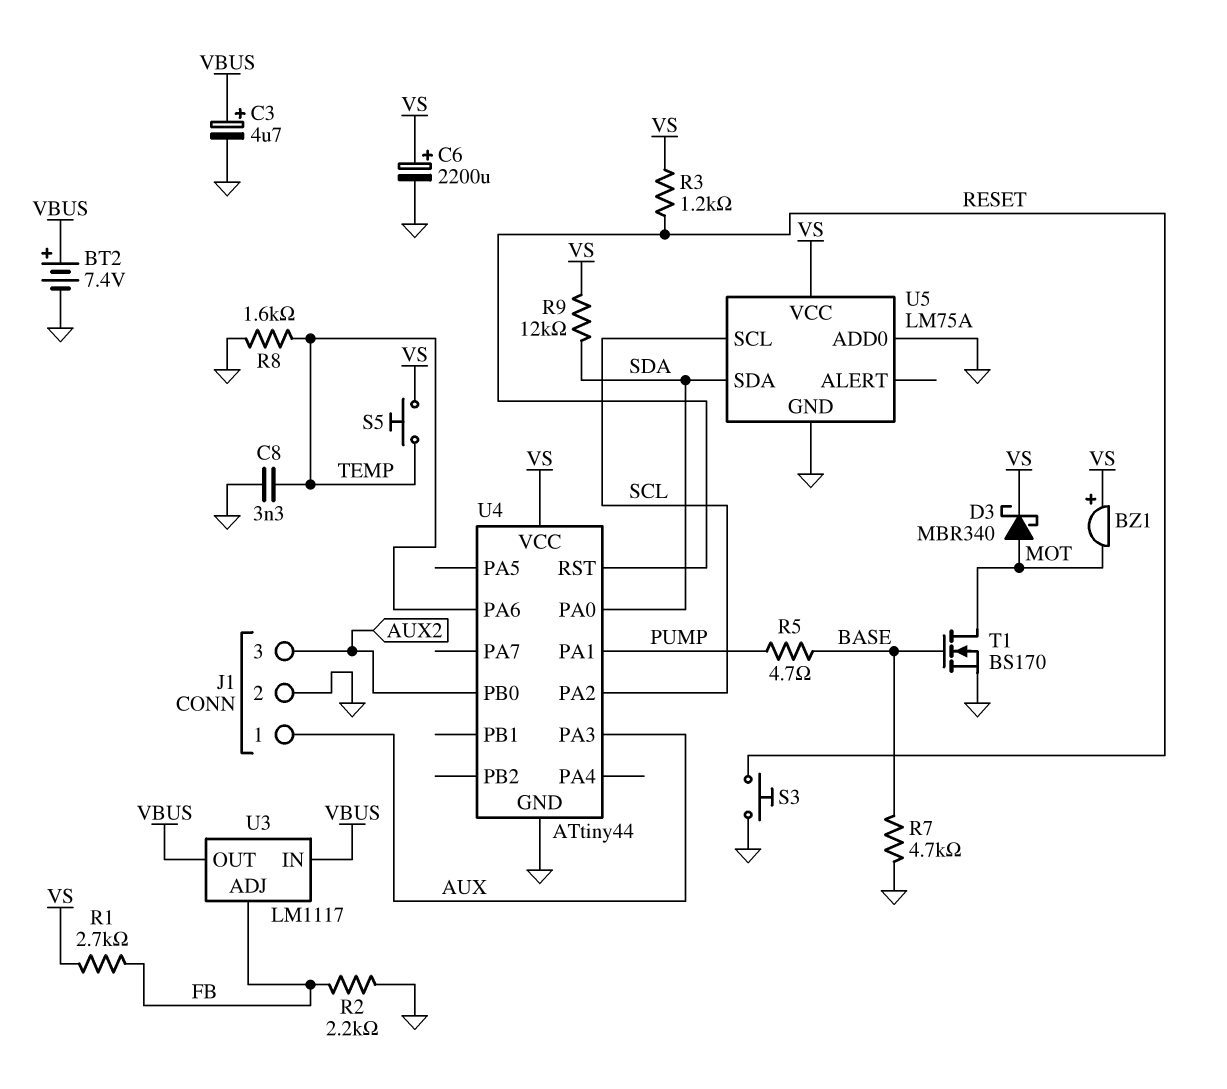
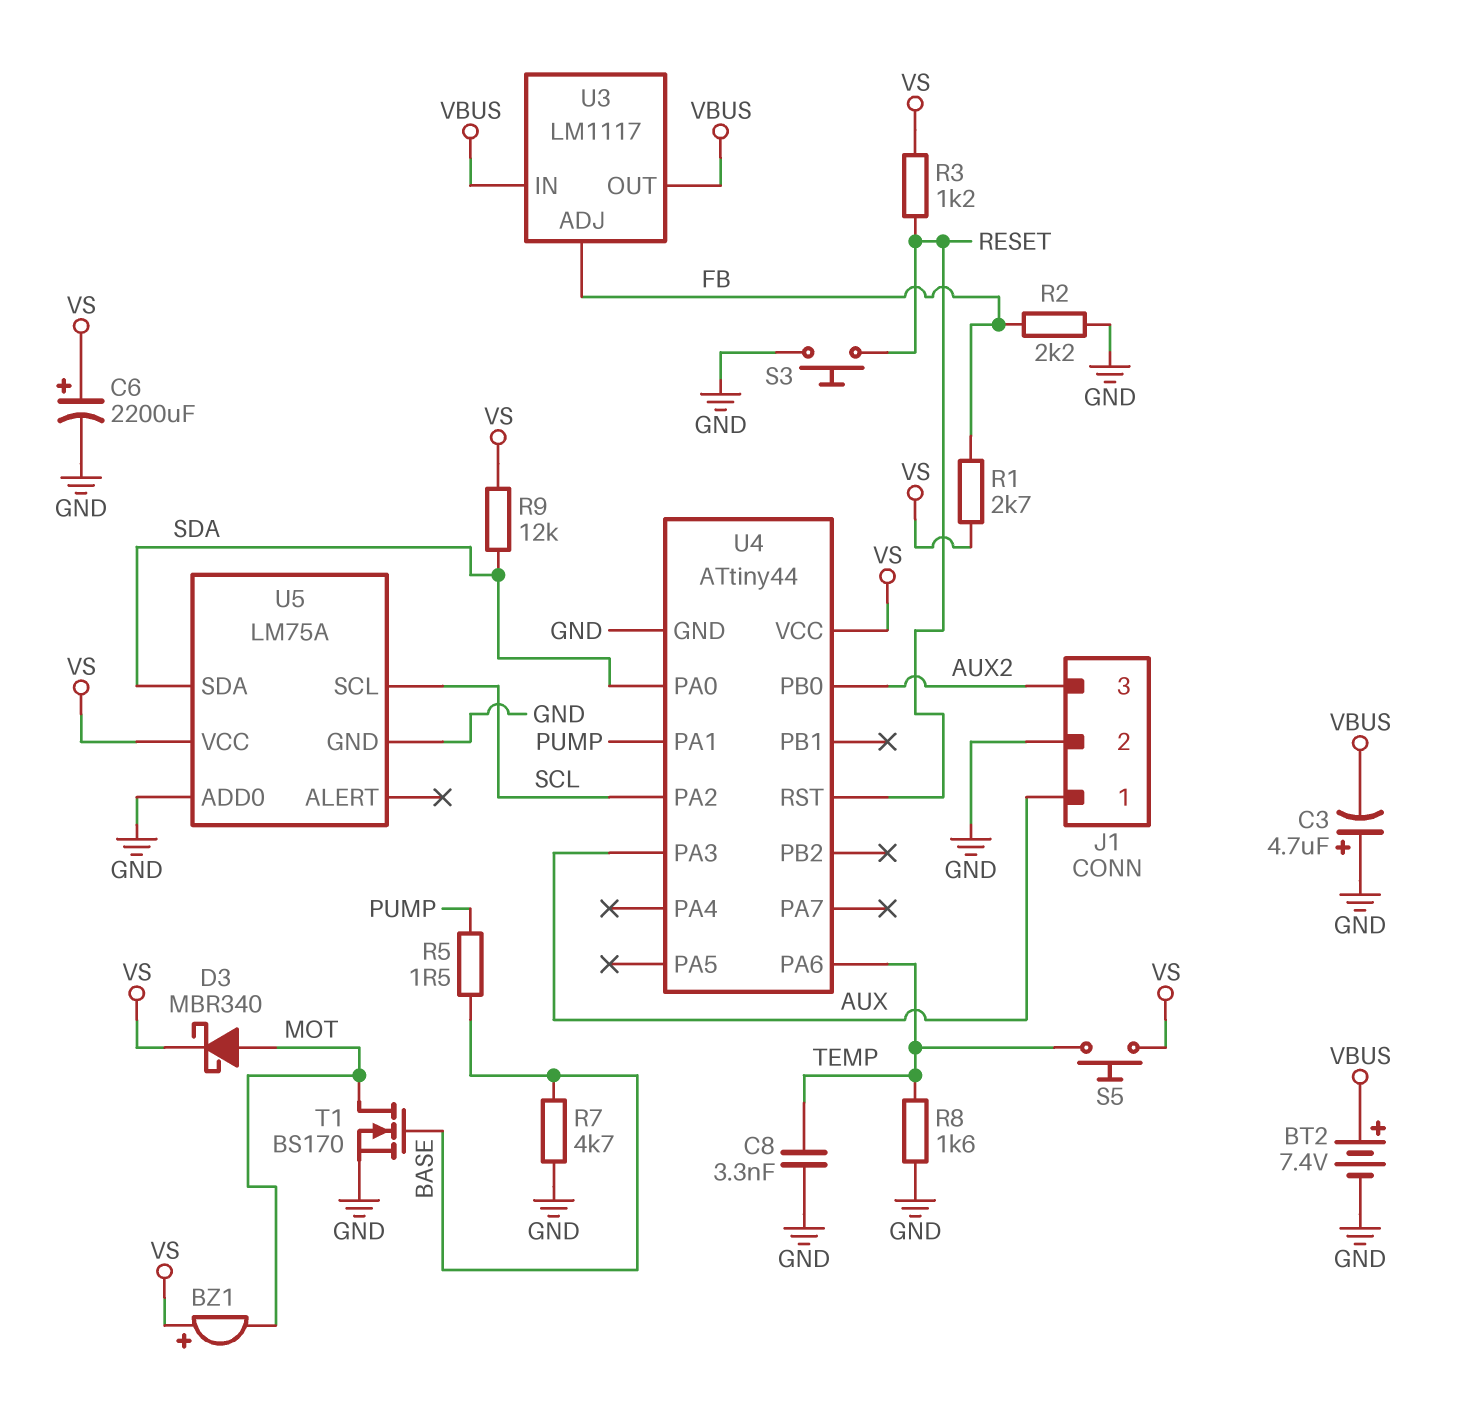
C3: 4.7uF (plus VBUS, minus GND) -> 4.7uF (plus GND, minus VBUS)
R5: 4.7 (BASE, PUMP) -> 1.5 (BASE, PUMP)

